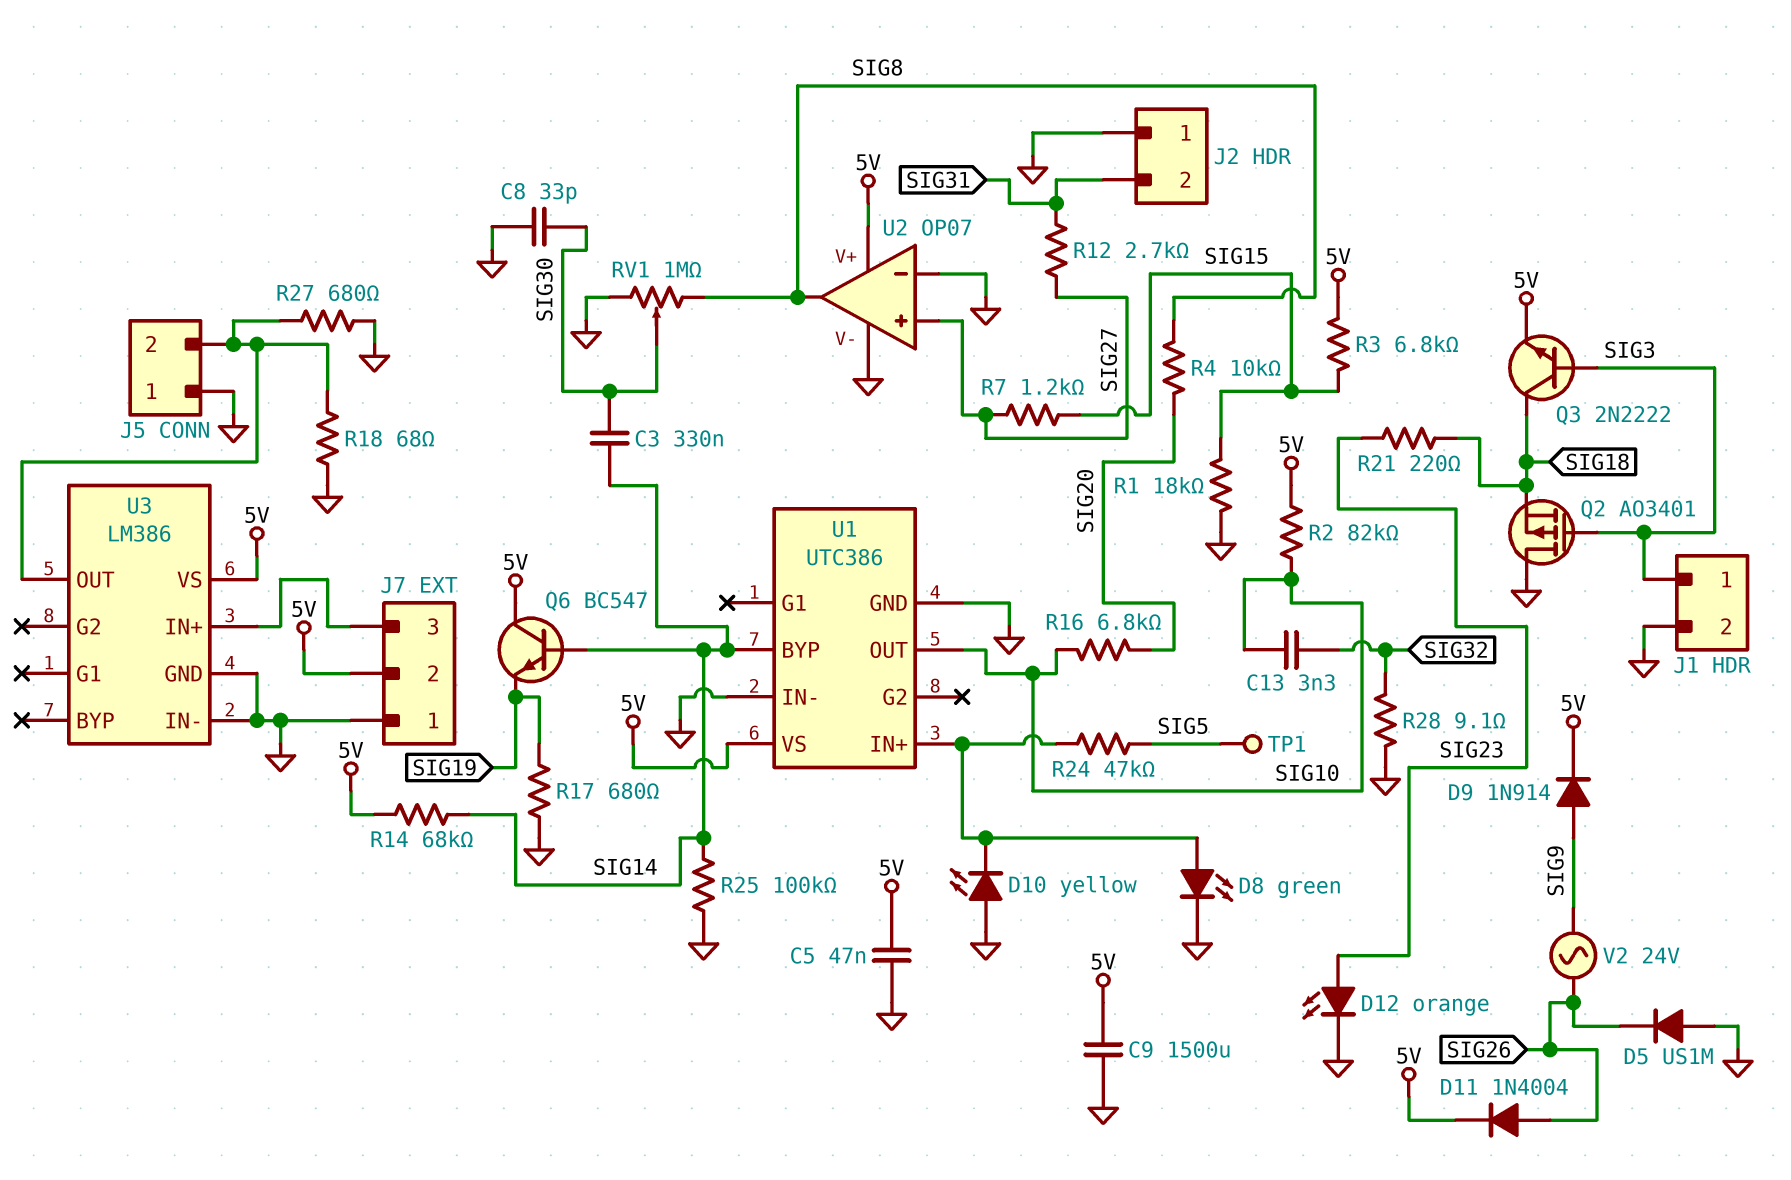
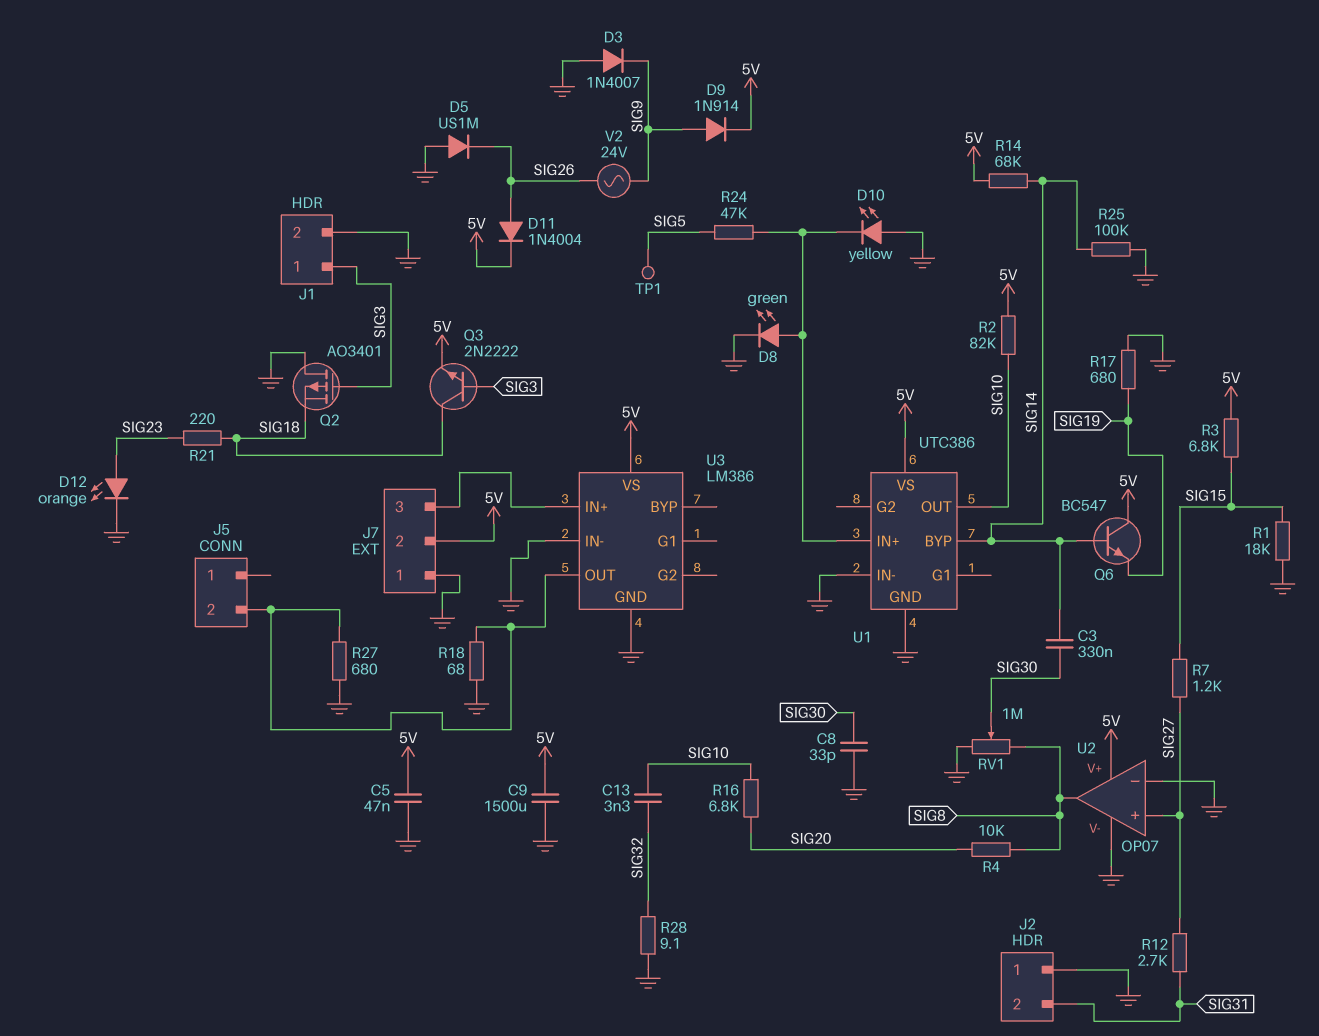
D3: none -> diode 1N4007 (A GND, K SIG9)
J5 pin 1: GND -> none

